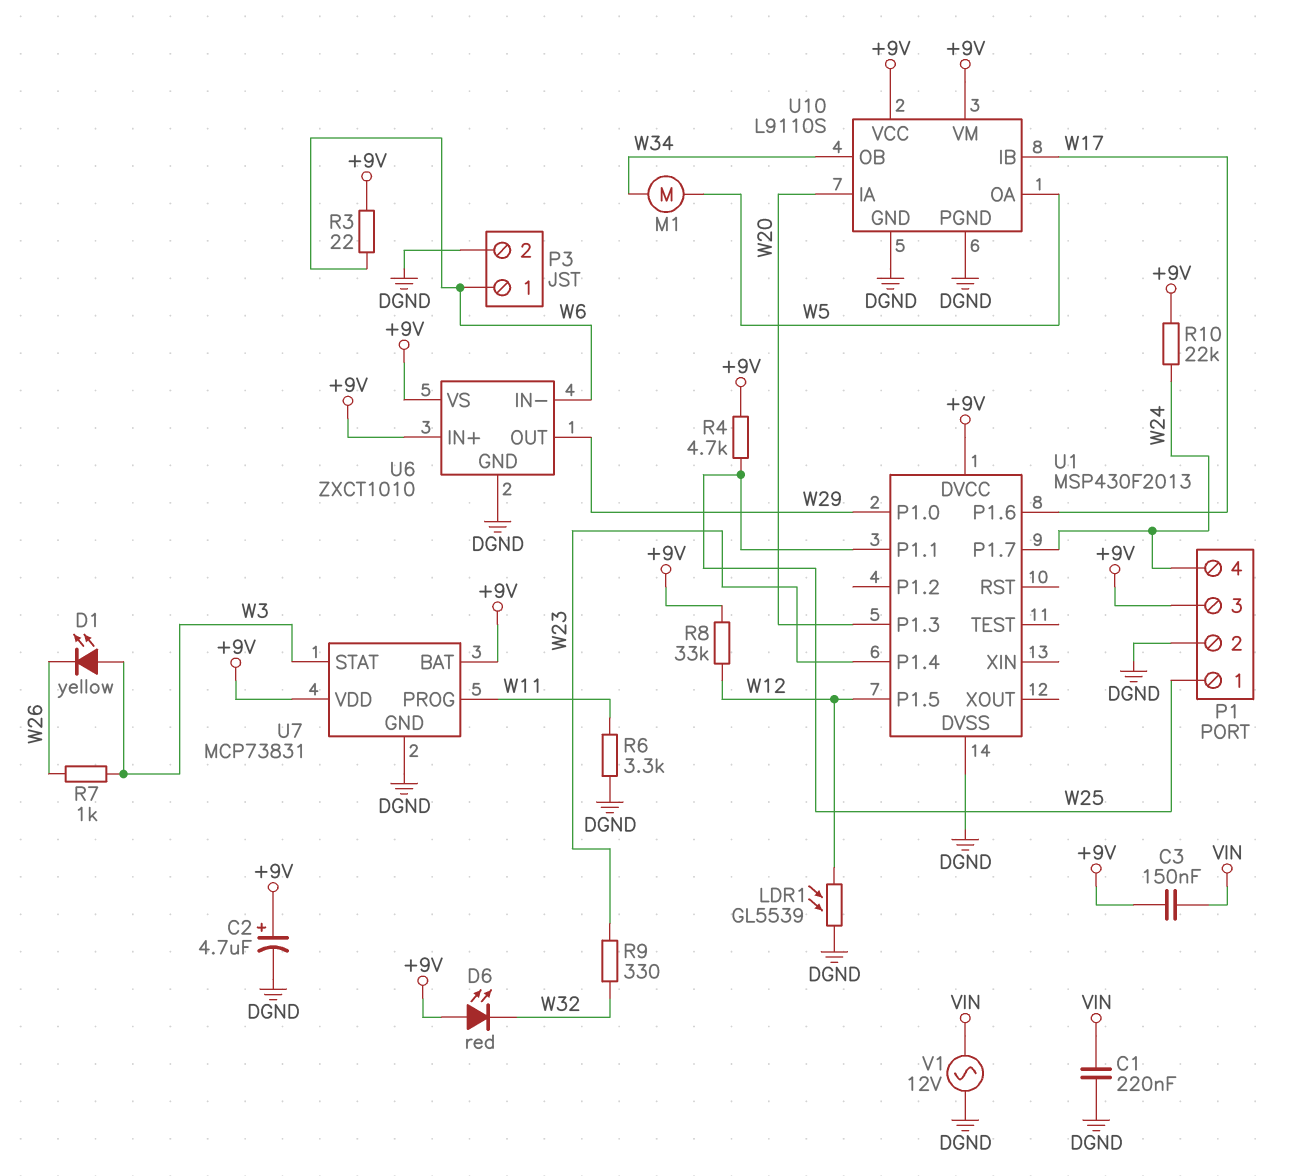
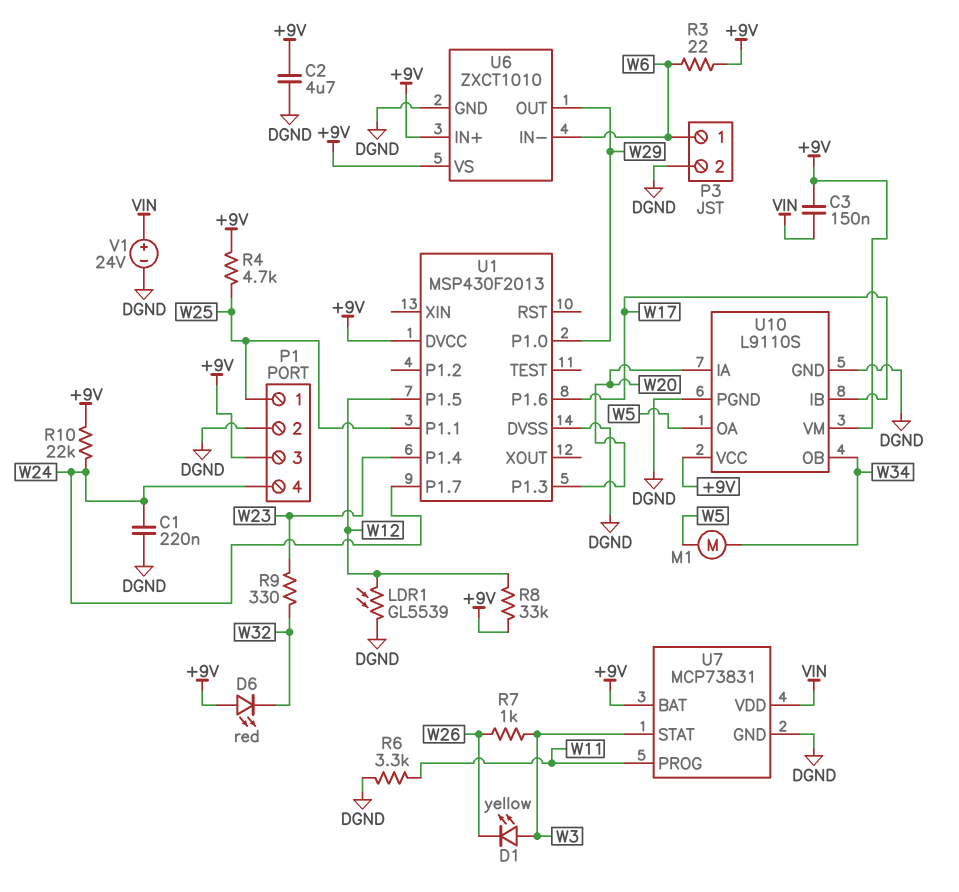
C1: 220nF (DGND, VIN) -> 220nF (DGND, W24)
C2: 4.7uF (plus +9V, minus DGND) -> 4.7uF (+9V, DGND)
U7 pin VDD: +9V -> VIN
V1: AC 12V (DGND, VIN) -> 24V (plus VIN, minus DGND)

